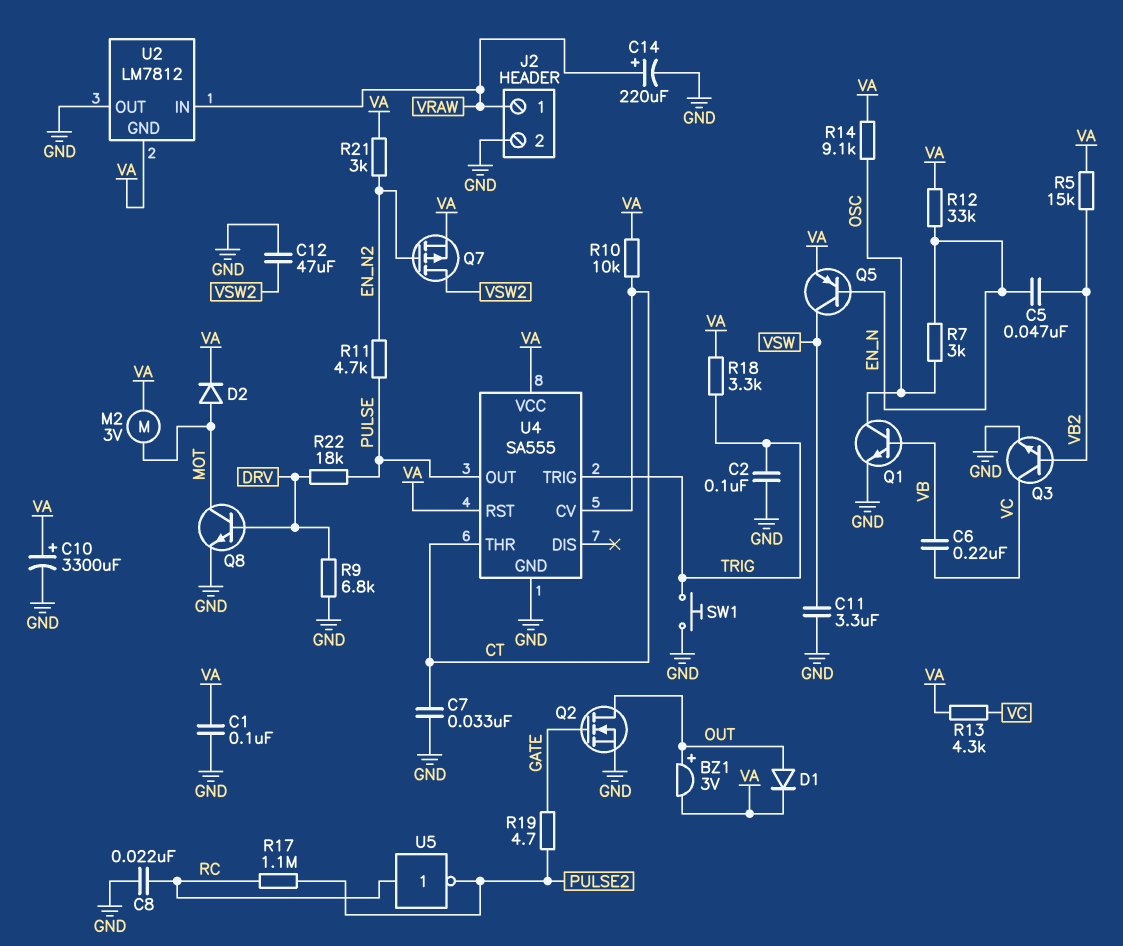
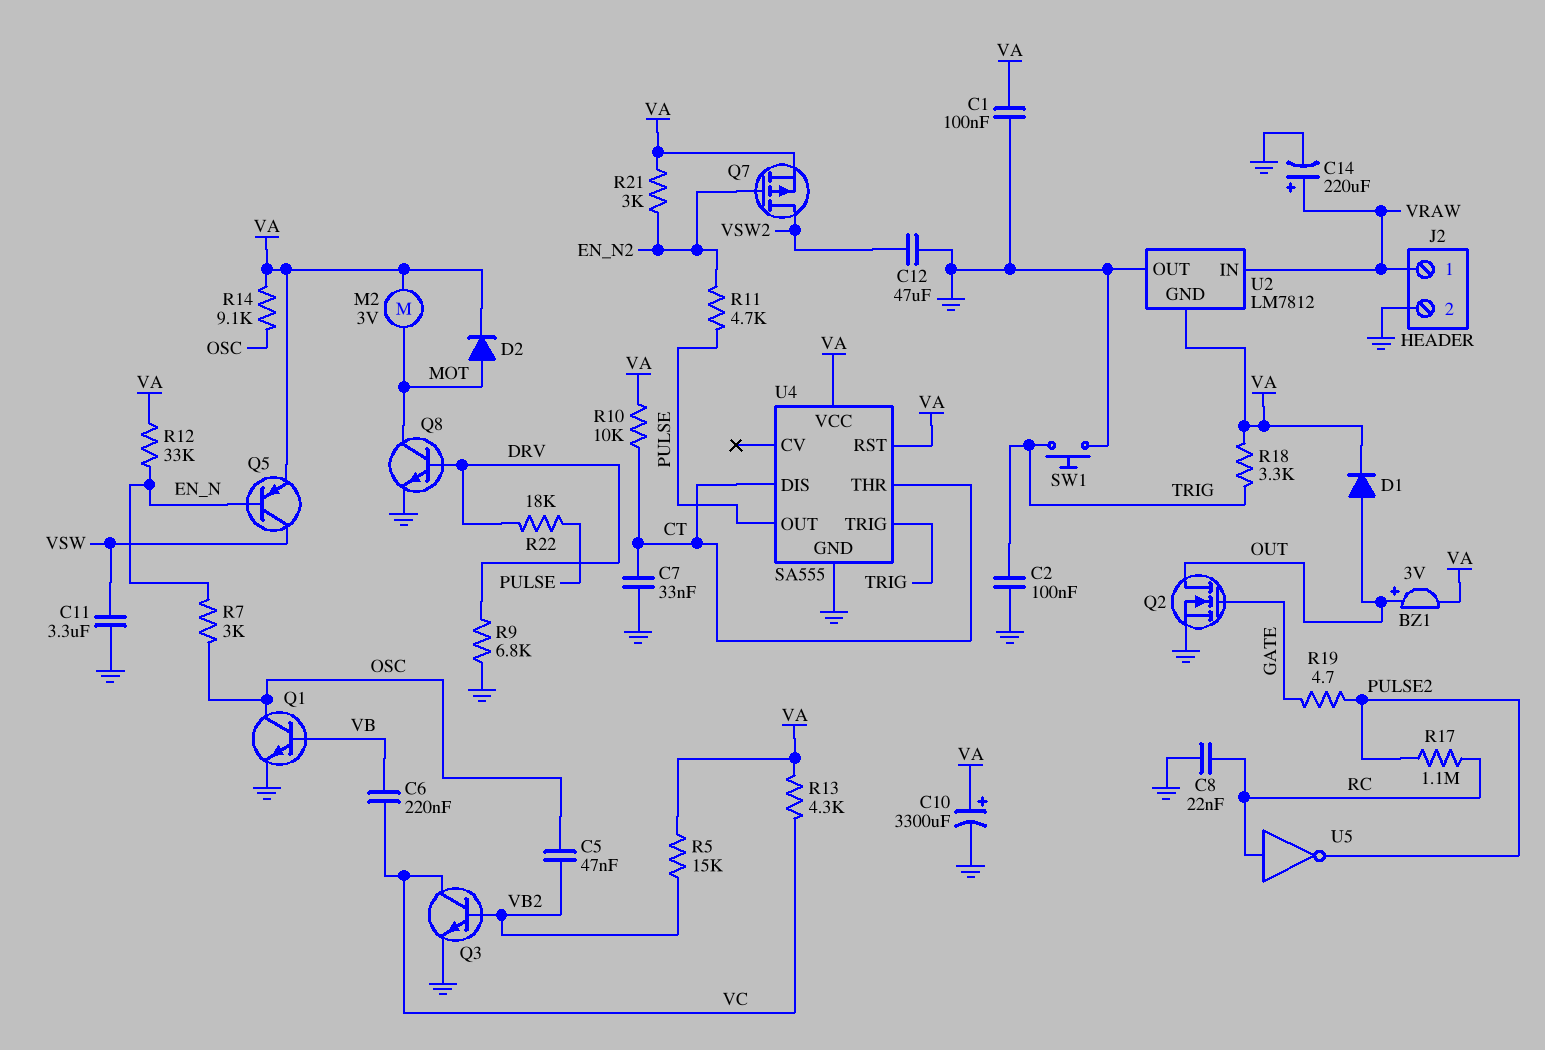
C5: 47nF (EN_N, VB2) -> 47nF (OSC, VB2)
U4 pin CV: CT -> none
U4 pin DIS: none -> CT

